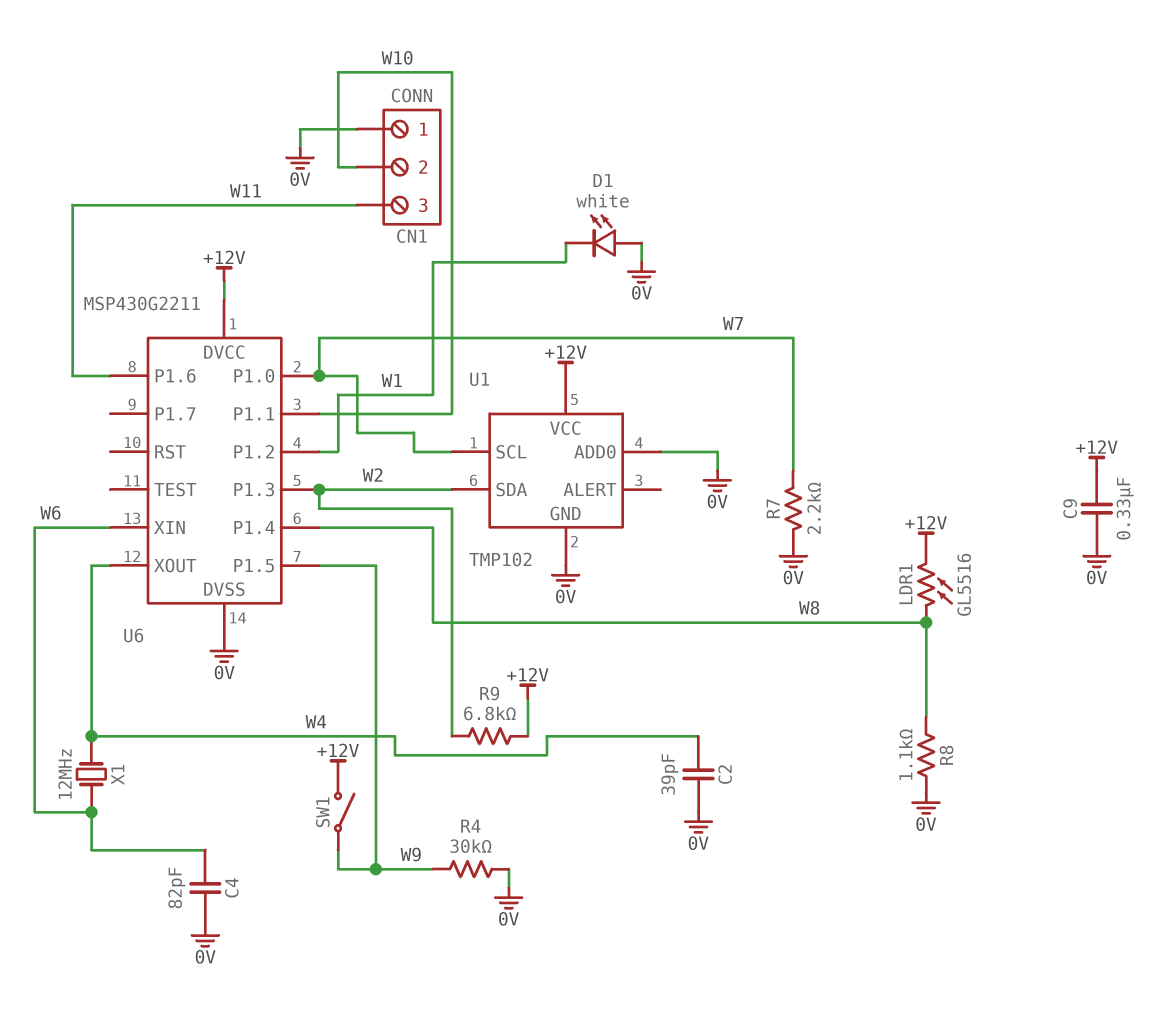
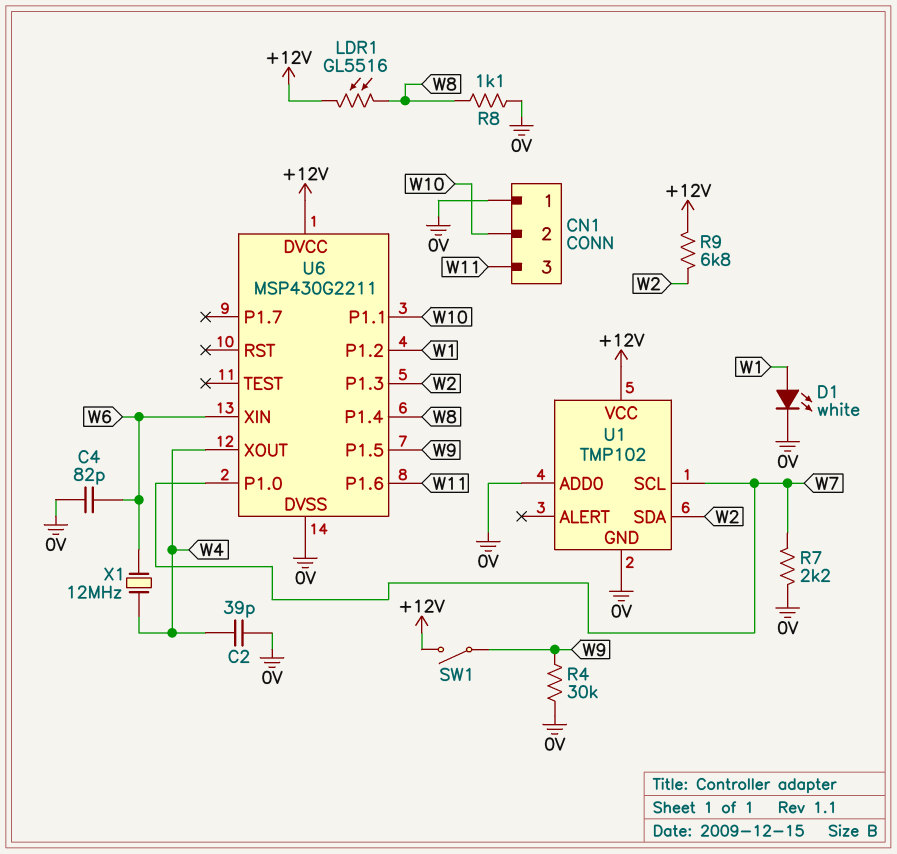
C9: 330nF (+12V, 0V) -> none
D1: LED white (A 0V, K W1) -> LED white (A W1, K 0V)

